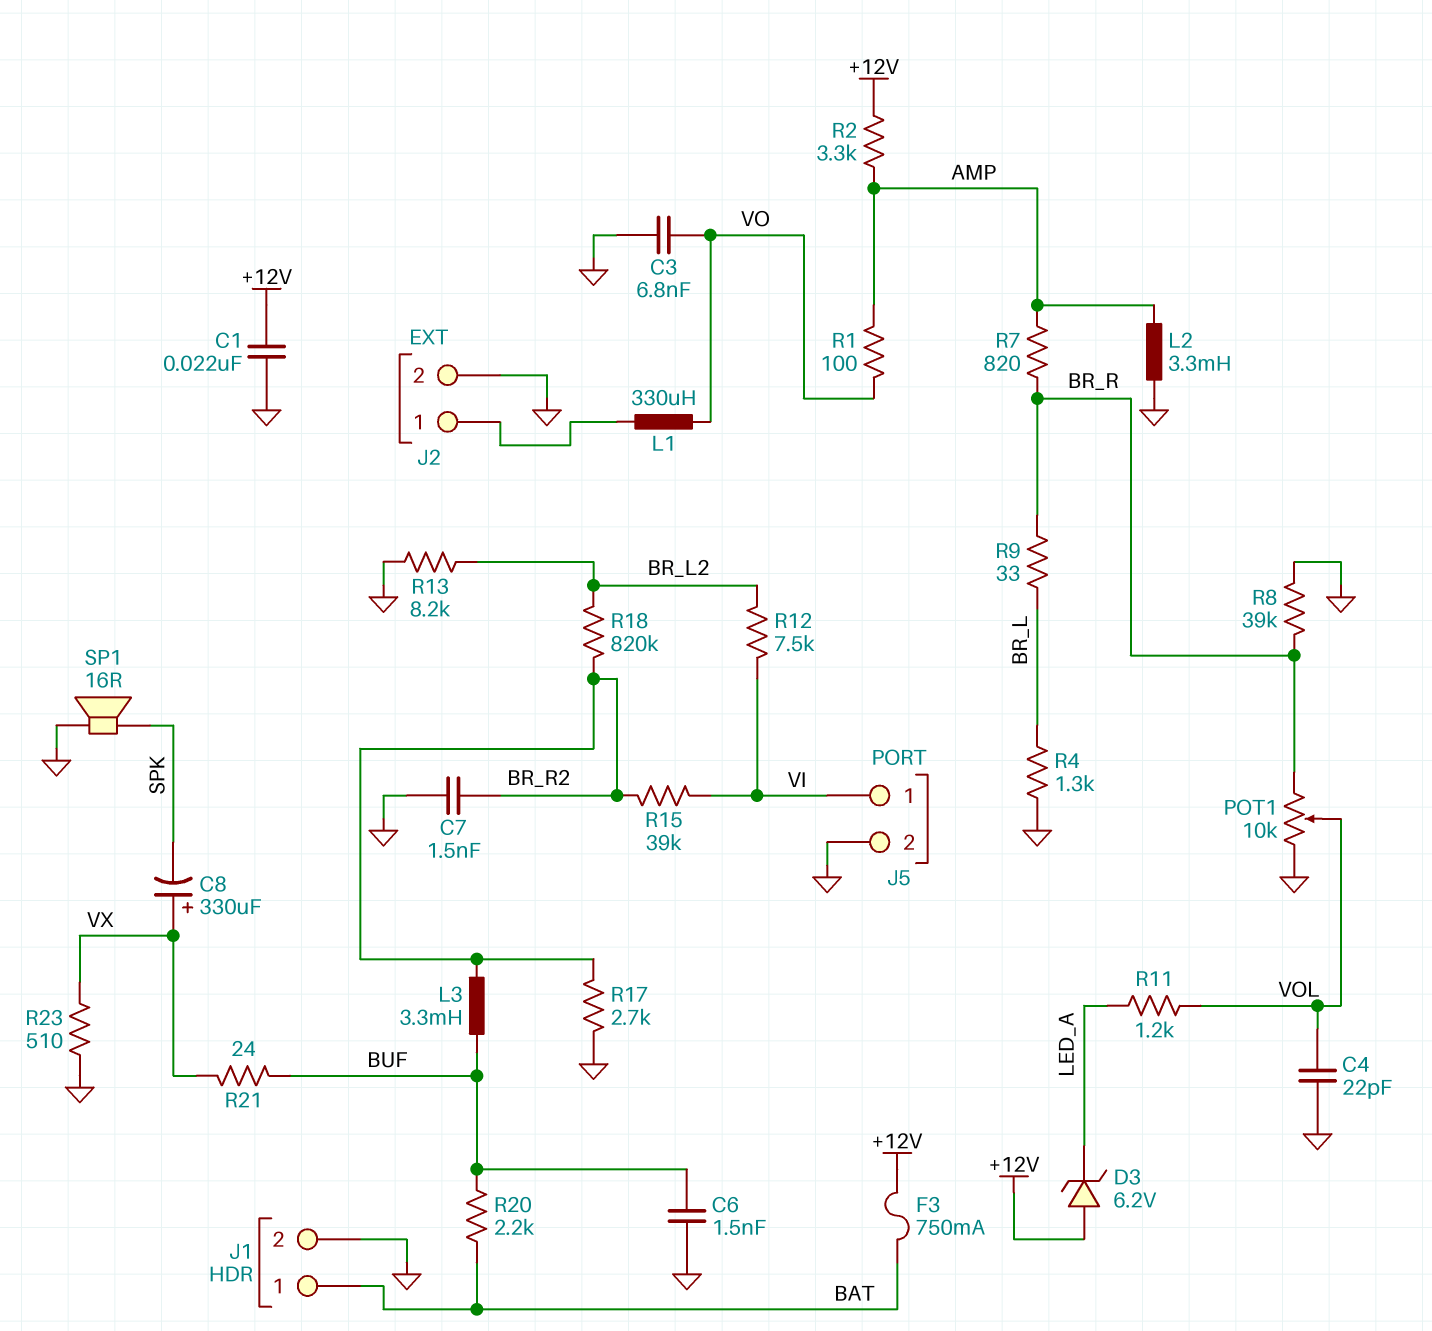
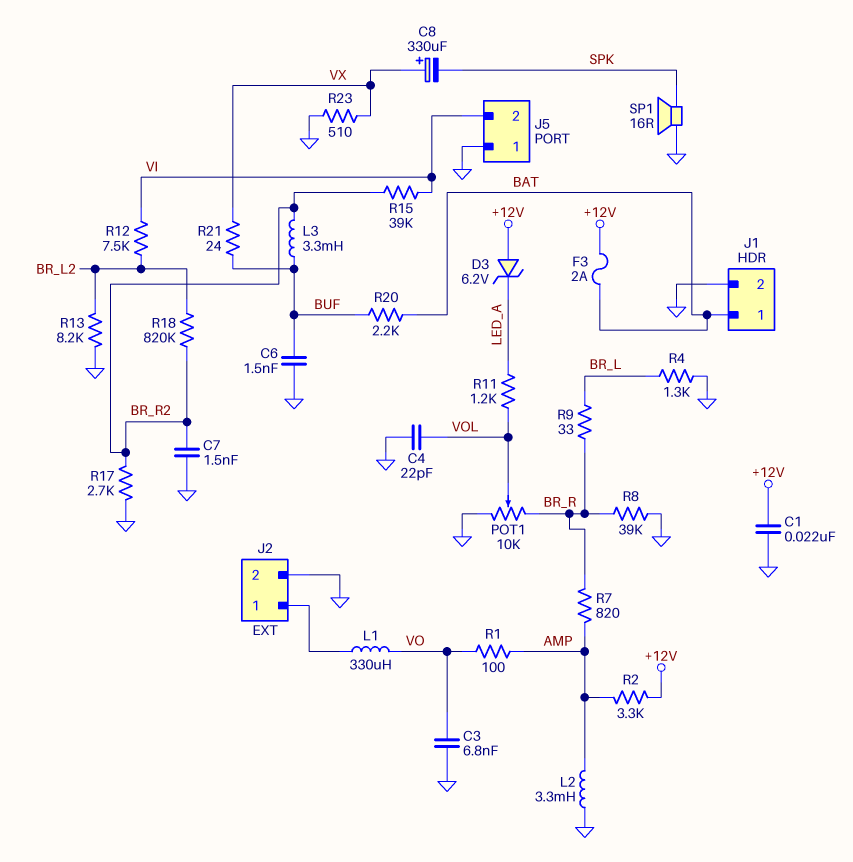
F3: 750mA (+12V, BAT) -> 2A (+12V, BAT)
J5 pin 1: VI -> GND
J5 pin 2: GND -> VI

